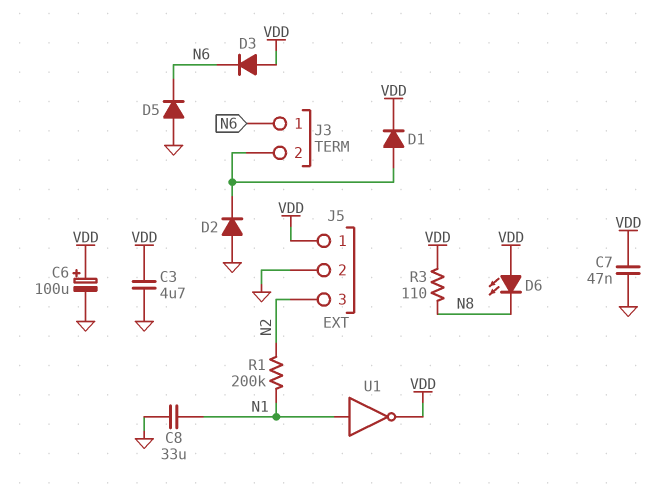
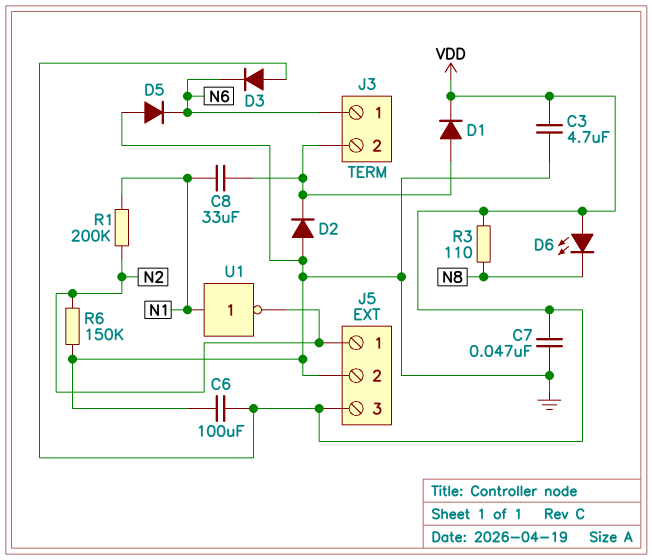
C6: 100uF (plus VDD, minus GND) -> 100uF (GND, VDD)
C8: 33uF (GND, N1) -> 33uF (J3/2, N1)
J5 pin 1: VDD -> N2
J5 pin 3: N2 -> VDD
R6: none -> 150k (GND, N2)
U1: NOT (in N1, out VDD) -> NOT (in N1, out N2)

